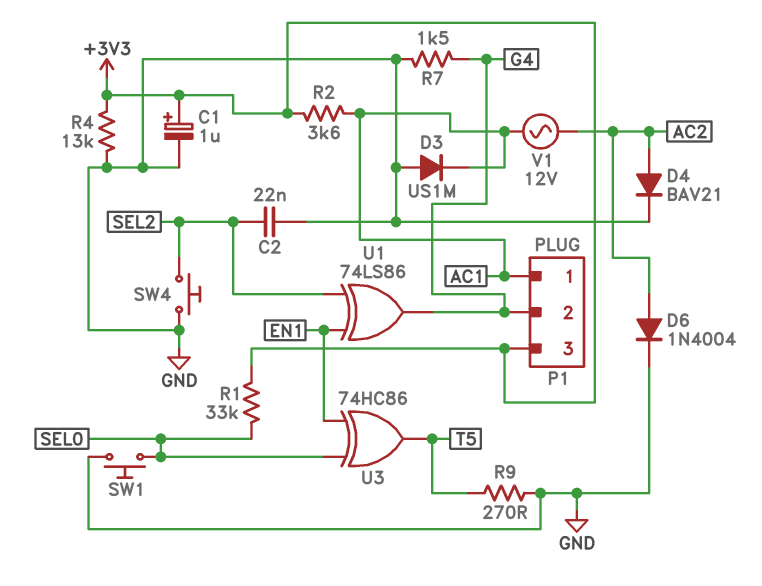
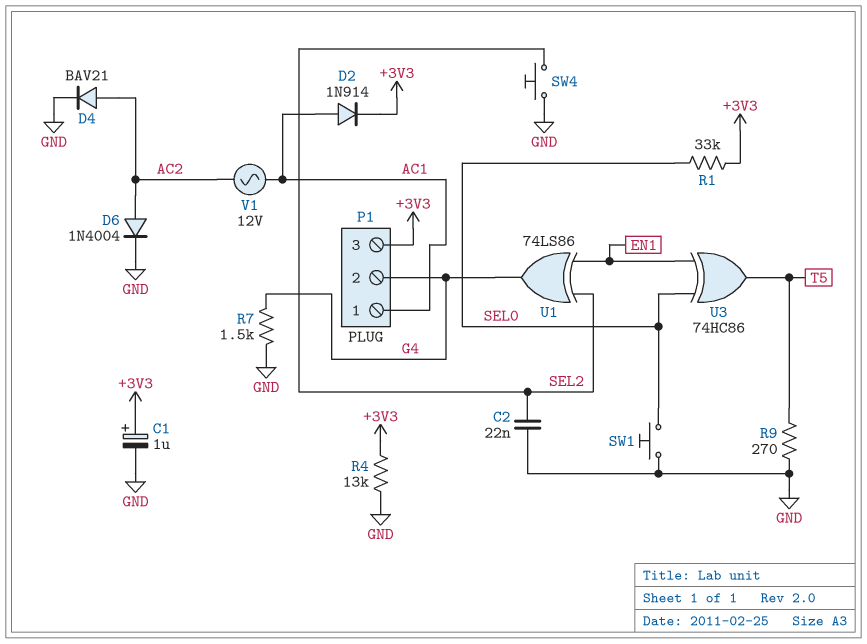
D2: none -> diode 1N914 (A AC1, K +3V3)
D3: diode US1M (A GND, K AC1) -> none
R2: 3.6k (+3V3, AC1) -> none

